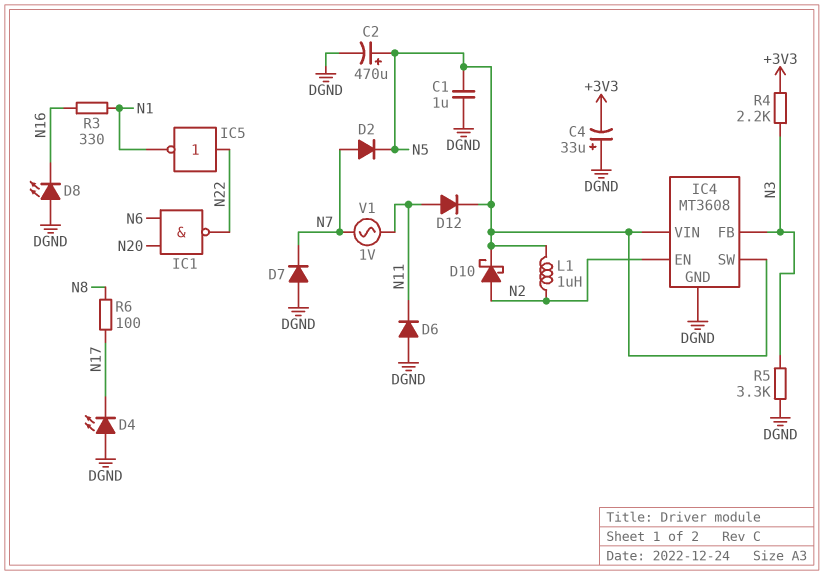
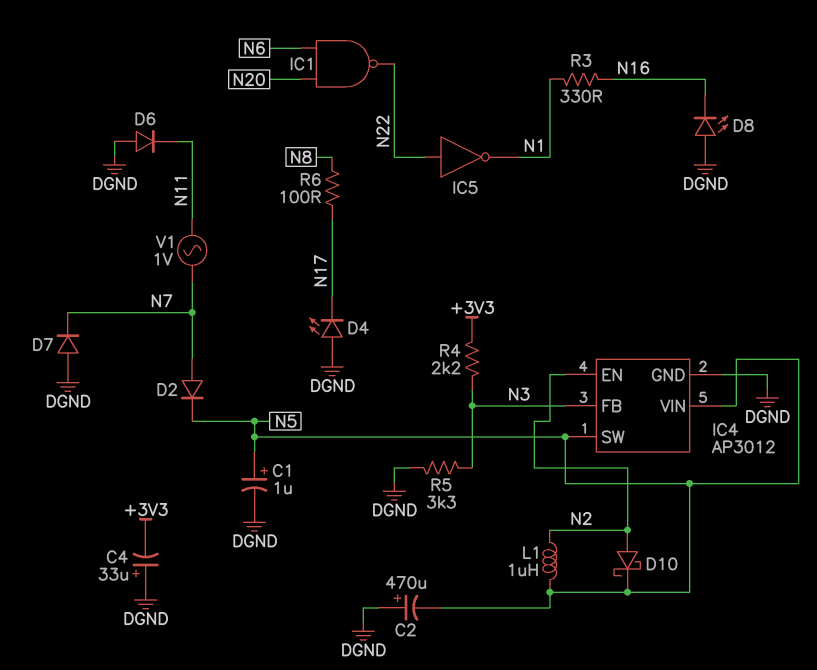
C1: 1uF (DGND, N5) -> 1uF (plus N5, minus DGND)
C2: 470uF (plus N5, minus DGND) -> 470uF (plus DGND, minus N5)
D12: diode (A N11, K N5) -> none
IC4: MT3608 -> AP3012

